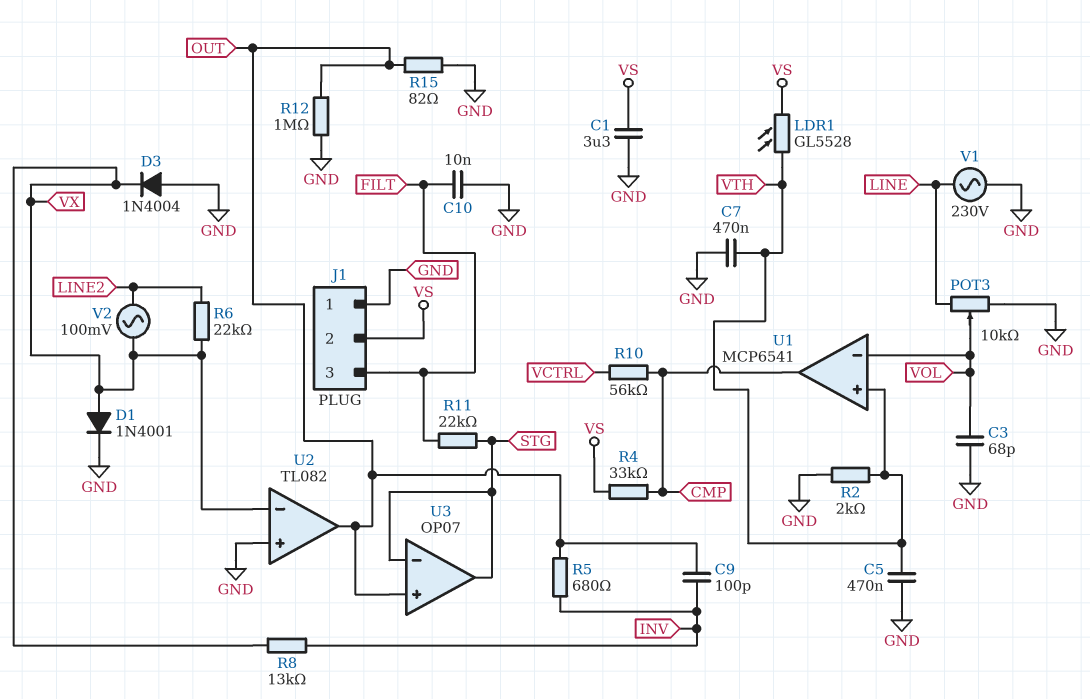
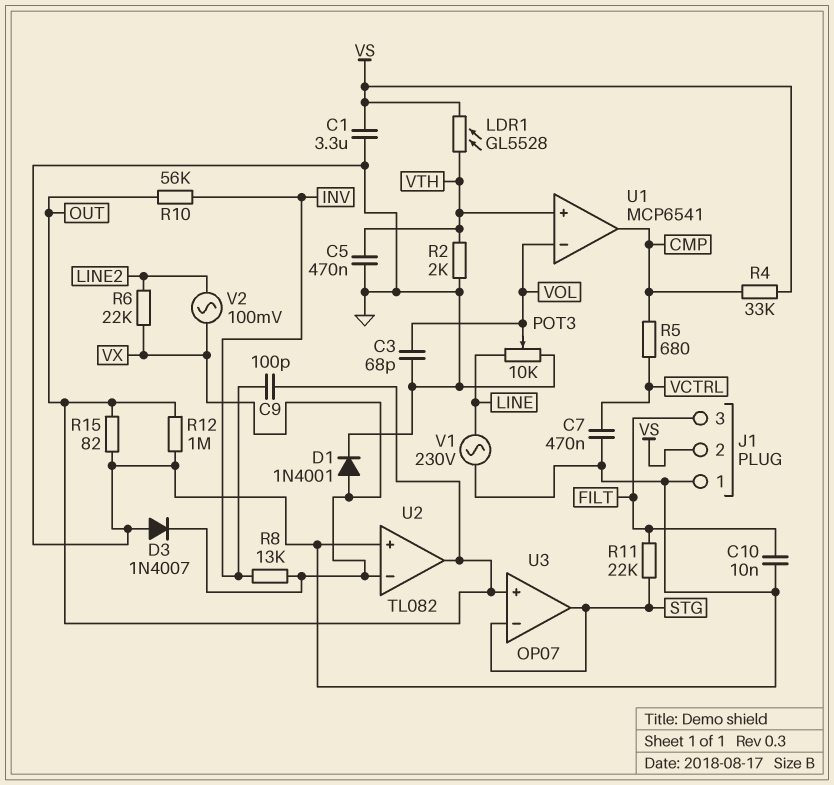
C7: 470nF (GND, VTH) -> 470nF (GND, VCTRL)
D3: diode 1N4004 (A GND, K VX) -> diode 1N4007 (A GND, K VX)
R5: 680 (INV, OUT) -> 680 (CMP, VCTRL)
R10: 56k (CMP, VCTRL) -> 56k (INV, OUT)

